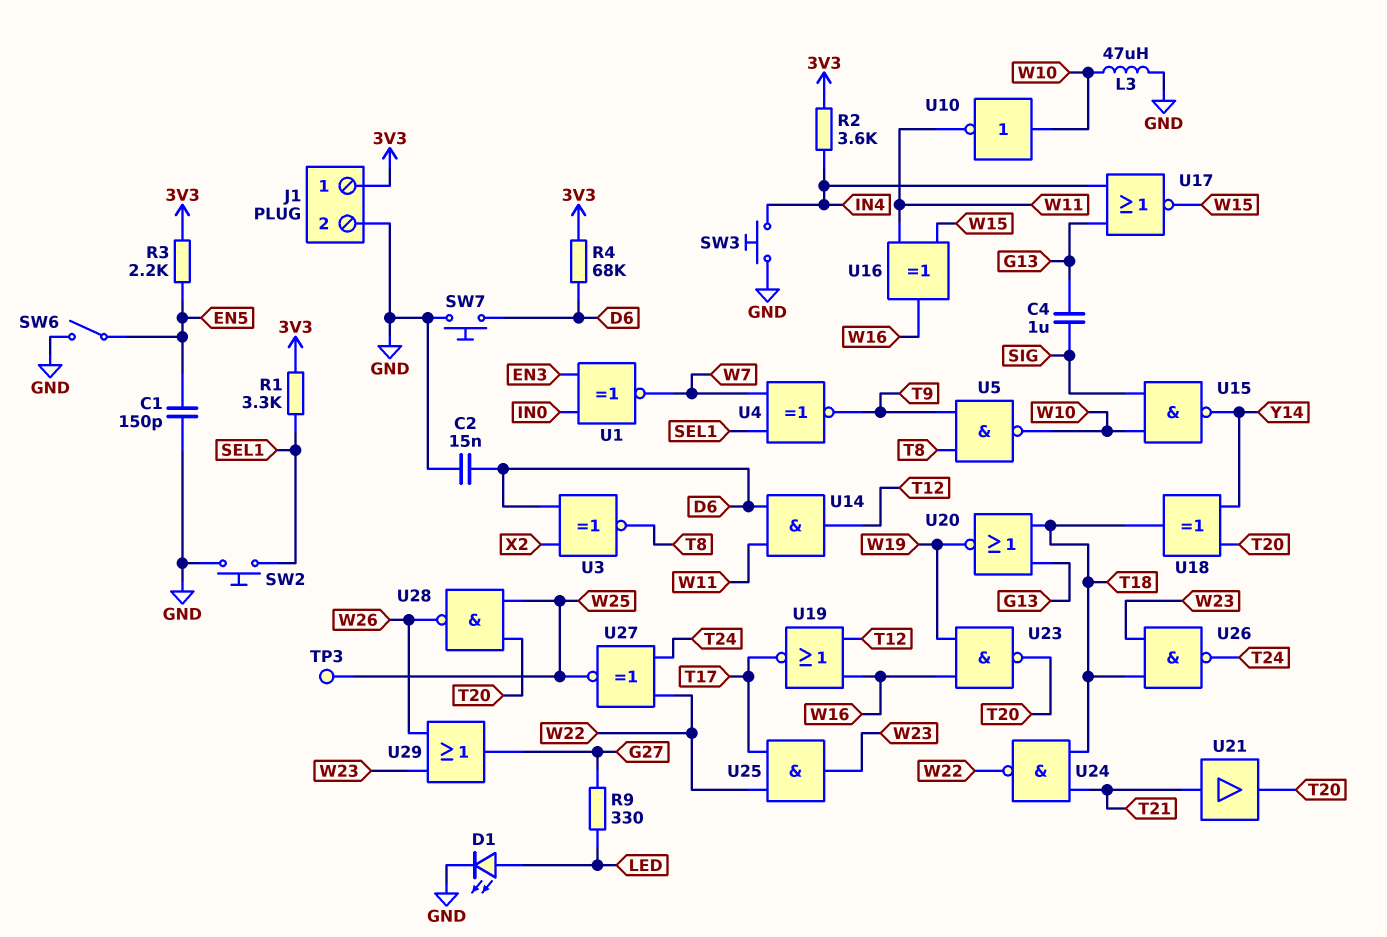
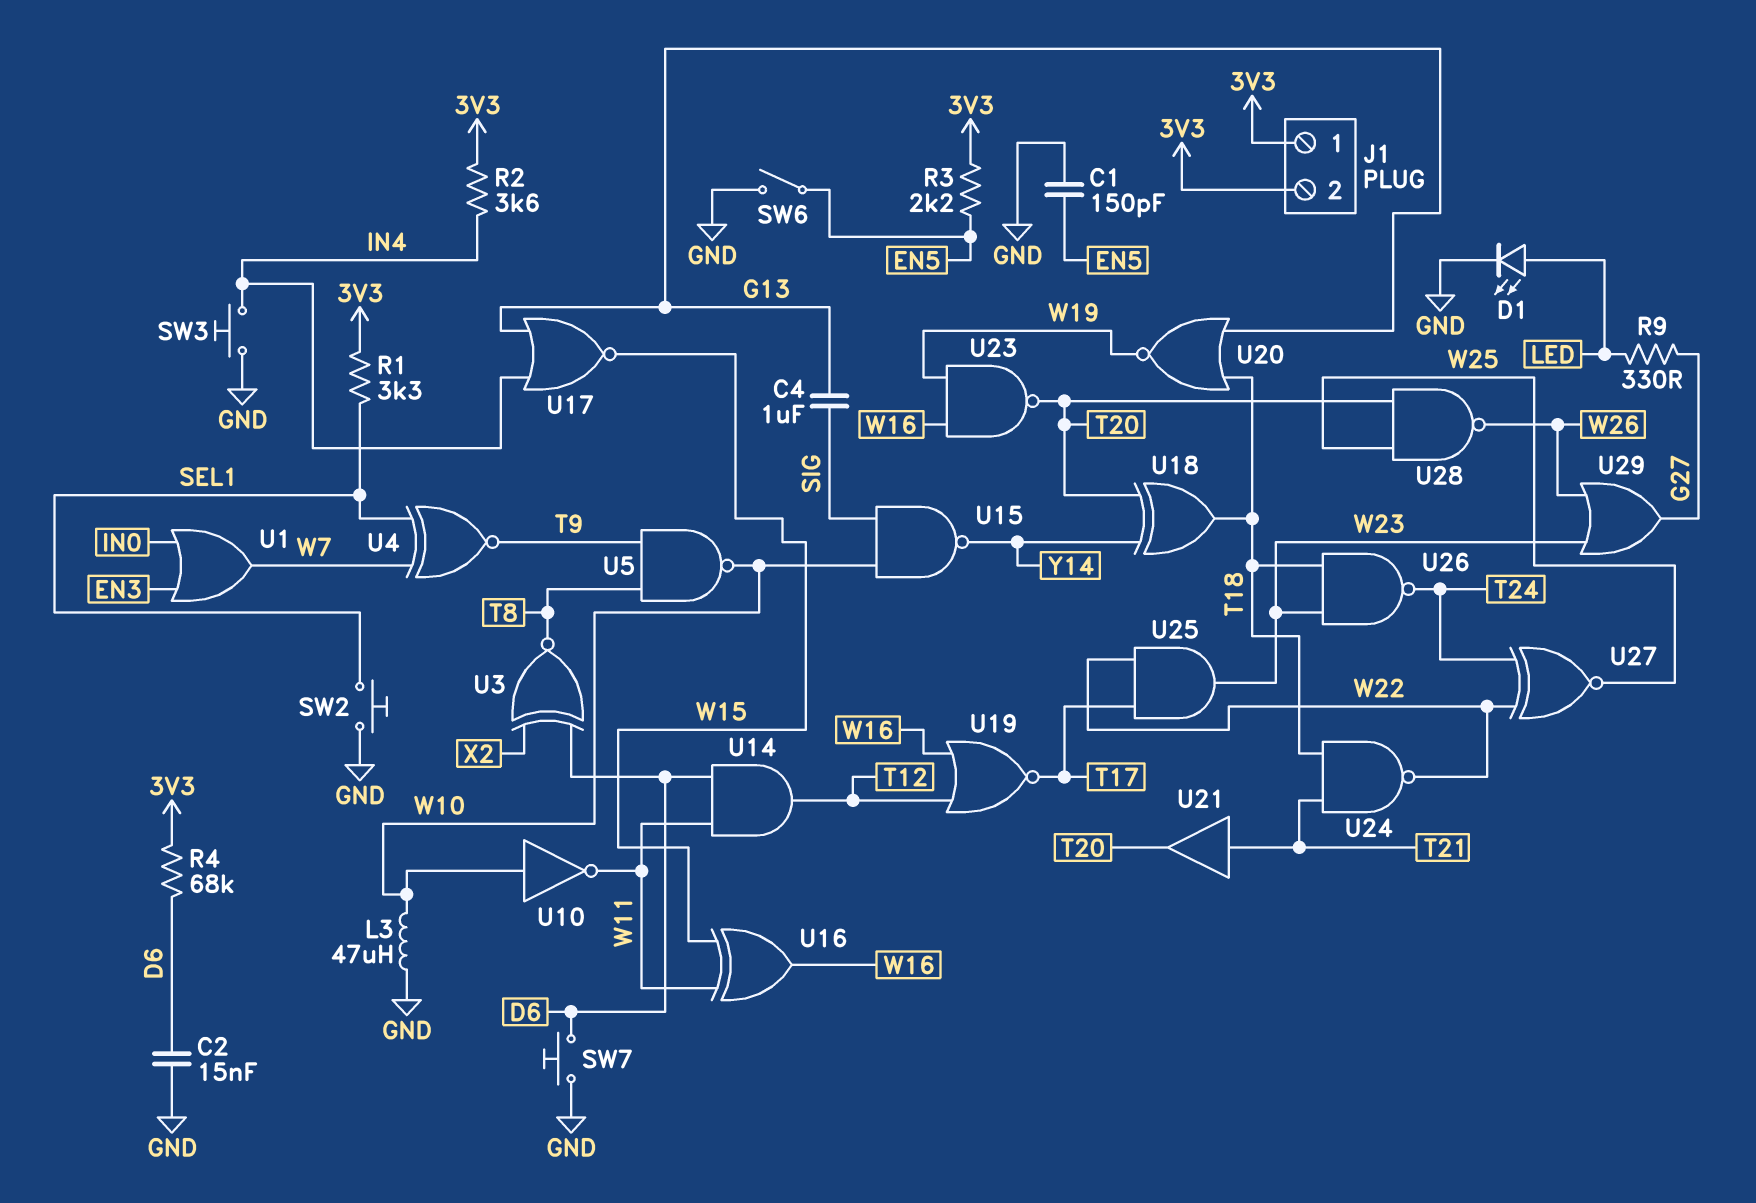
J1 pin 2: GND -> 3V3
TP3: test point (W25) -> none
U1: XNOR (in EN3, in IN0, out W7) -> OR (in EN3, in IN0, out W7)

